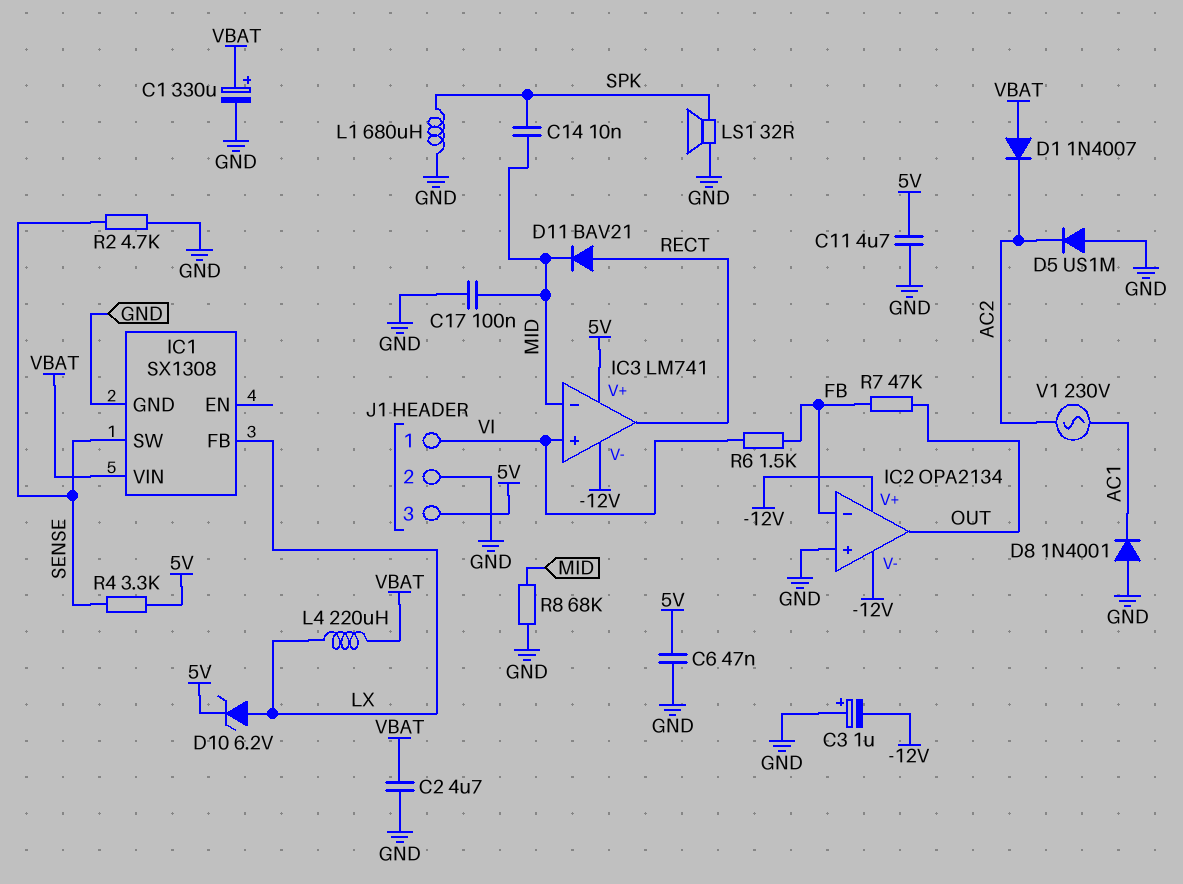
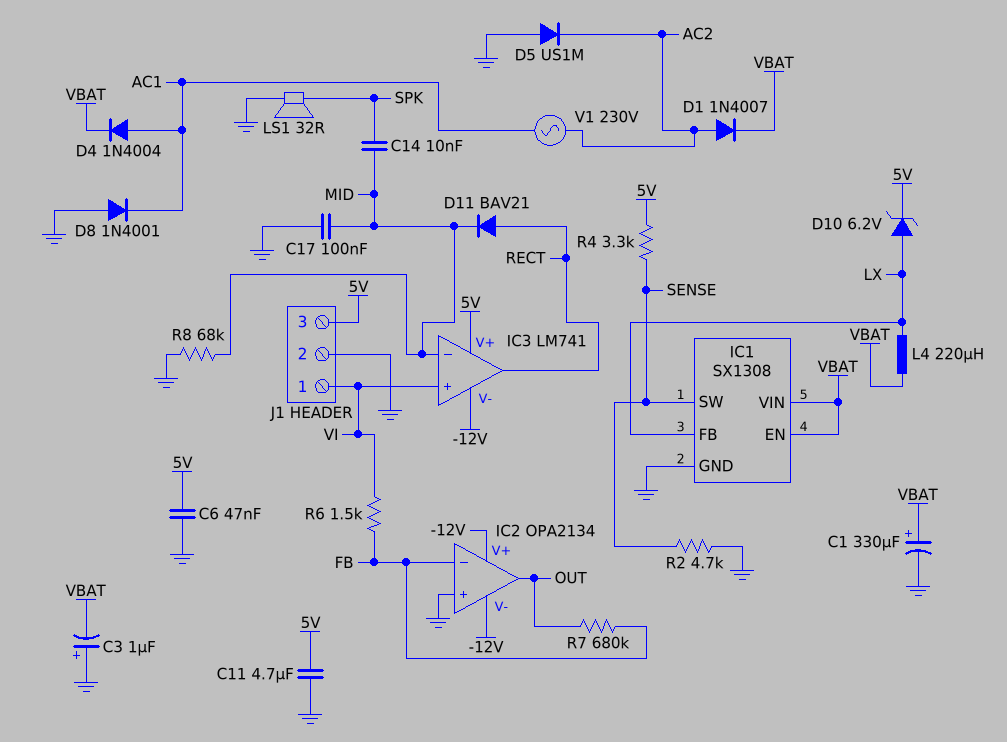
C2: 4.7uF (GND, VBAT) -> none
C3: 1uF (plus GND, minus -12V) -> 1uF (plus GND, minus VBAT)
D1: diode 1N4007 (A VBAT, K AC2) -> diode 1N4007 (A AC2, K VBAT)
D4: none -> diode 1N4004 (A AC1, K VBAT)
IC1 pin EN: none -> VBAT
L1: 680uH (GND, SPK) -> none
R7: 47k (FB, OUT) -> 680k (FB, OUT)

